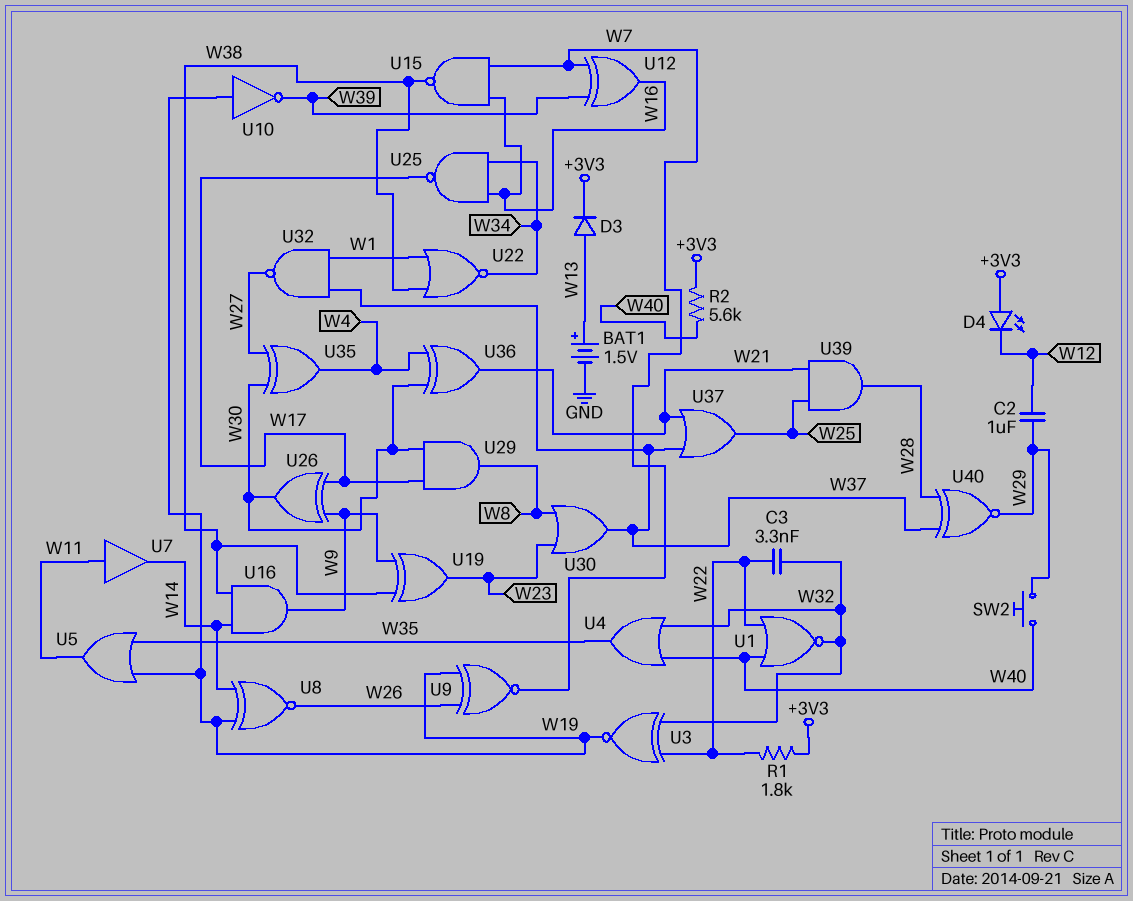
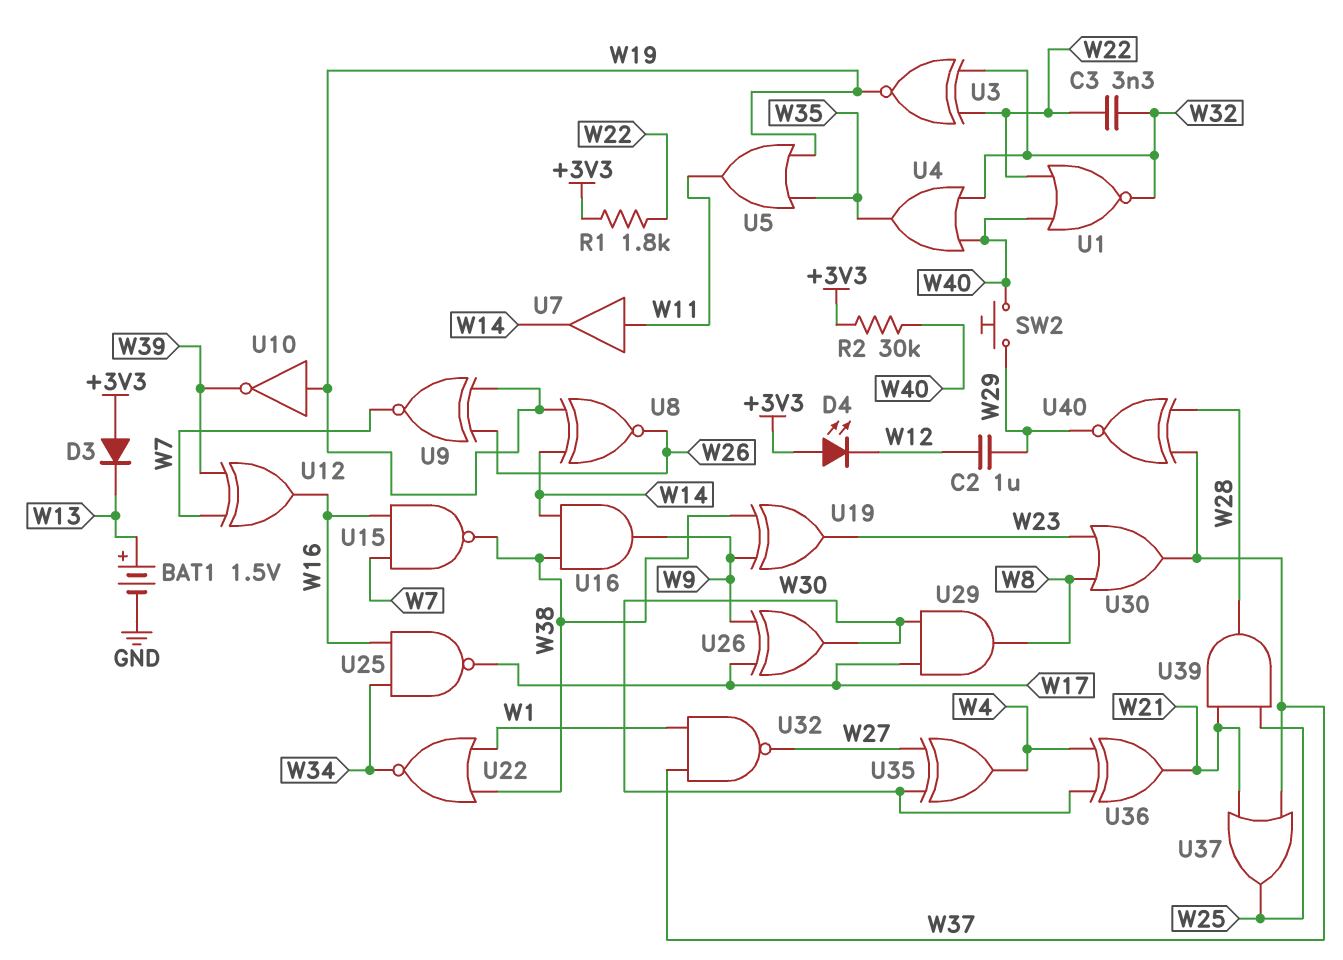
D3: diode (A W13, K +3V3) -> diode (A +3V3, K W13)
R2: 5.6k (+3V3, W40) -> 30k (+3V3, W40)

